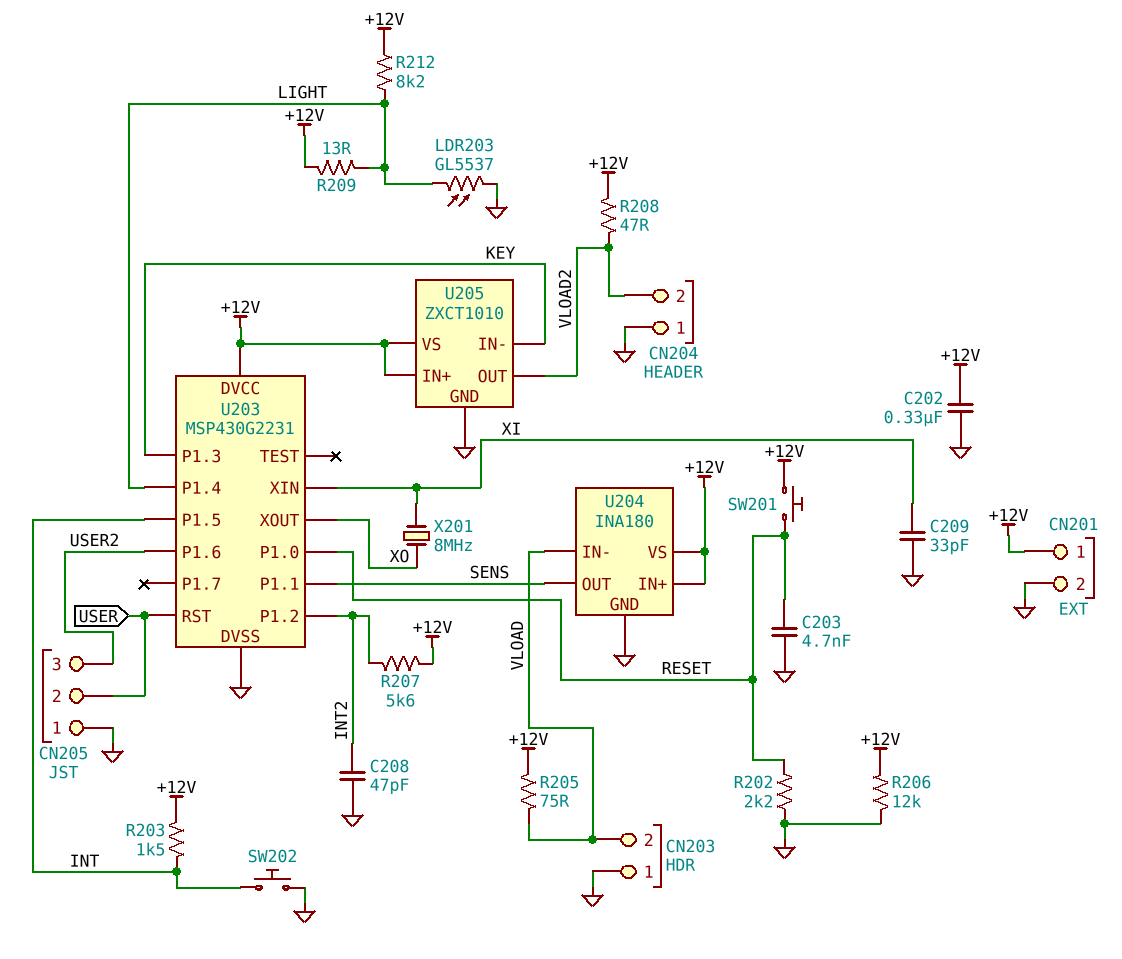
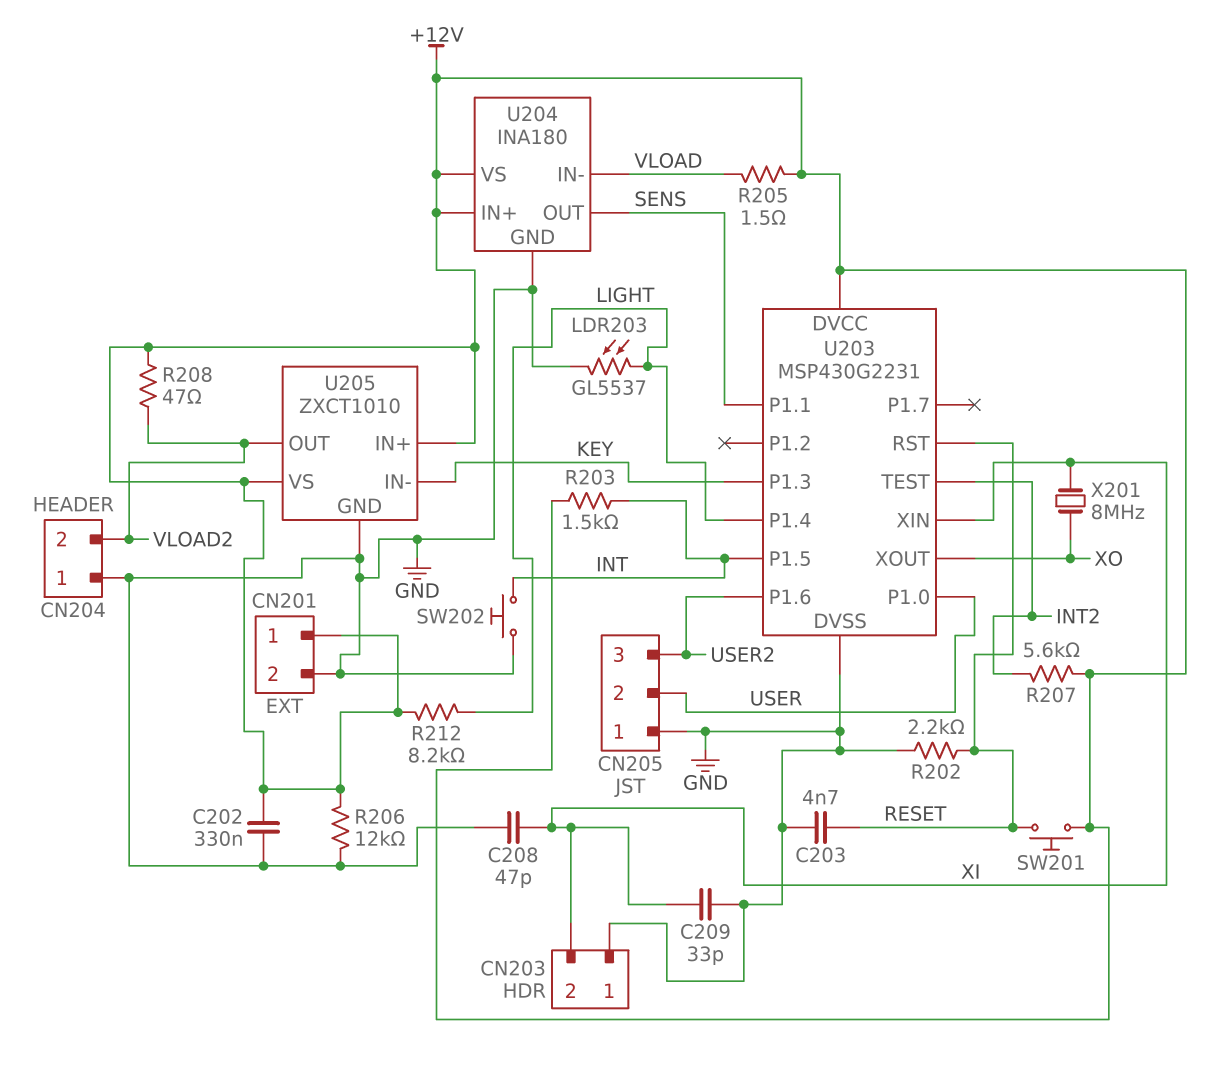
C208: 47pF (GND, INT2) -> 47pF (GND, XI)
CN203 pin 2: VLOAD -> XI
R205: 75 (+12V, VLOAD) -> 1.5 (+12V, VLOAD)
R209: 13 (+12V, LIGHT) -> none
U203 pin P1.0: RESET -> USER
U203 pin P1.2: INT2 -> none
U203 pin RST: USER -> RESET
U203 pin TEST: none -> INT2

